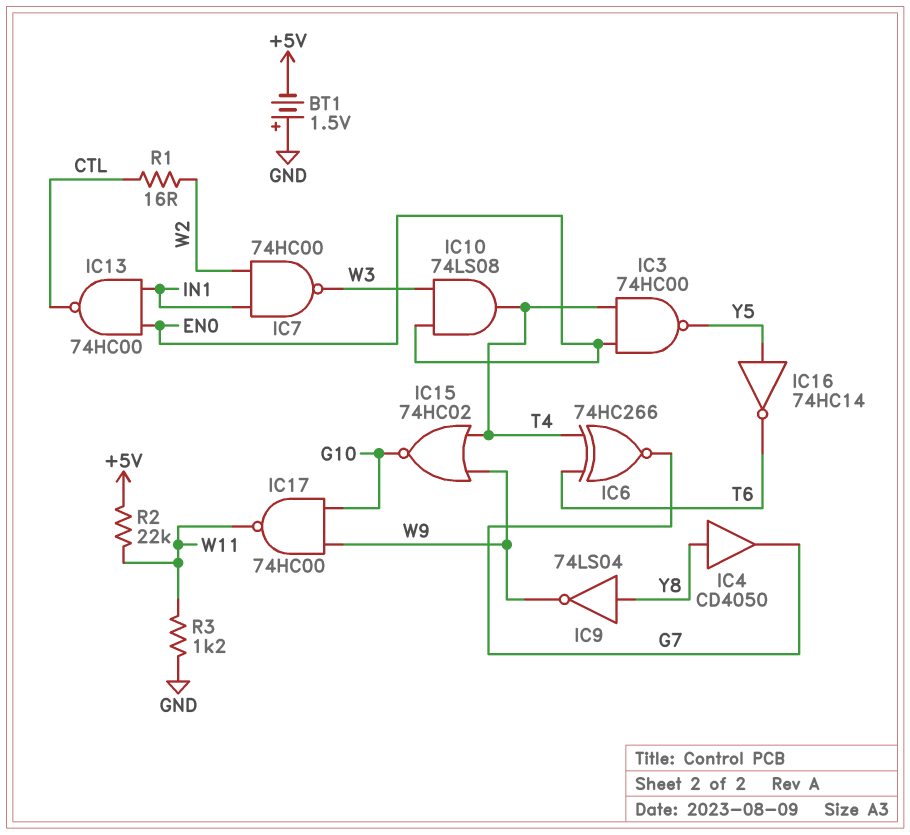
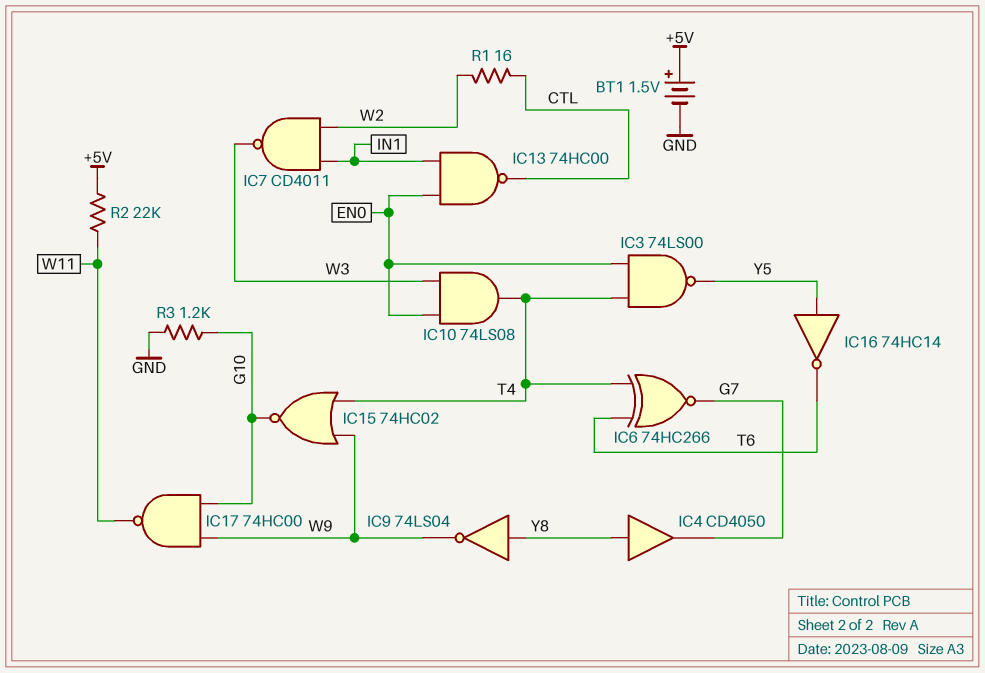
BT1: 1.5V (plus GND, minus +5V) -> 1.5V (plus +5V, minus GND)
IC3: NAND 74HC00 (in EN0, in T4, out Y5) -> NAND 74LS00 (in EN0, in T4, out Y5)
IC7: NAND 74HC00 (in IN1, in W2, out W3) -> NAND CD4011 (in IN1, in W2, out W3)
R3: 1.2k (GND, W11) -> 1.2k (G10, GND)

